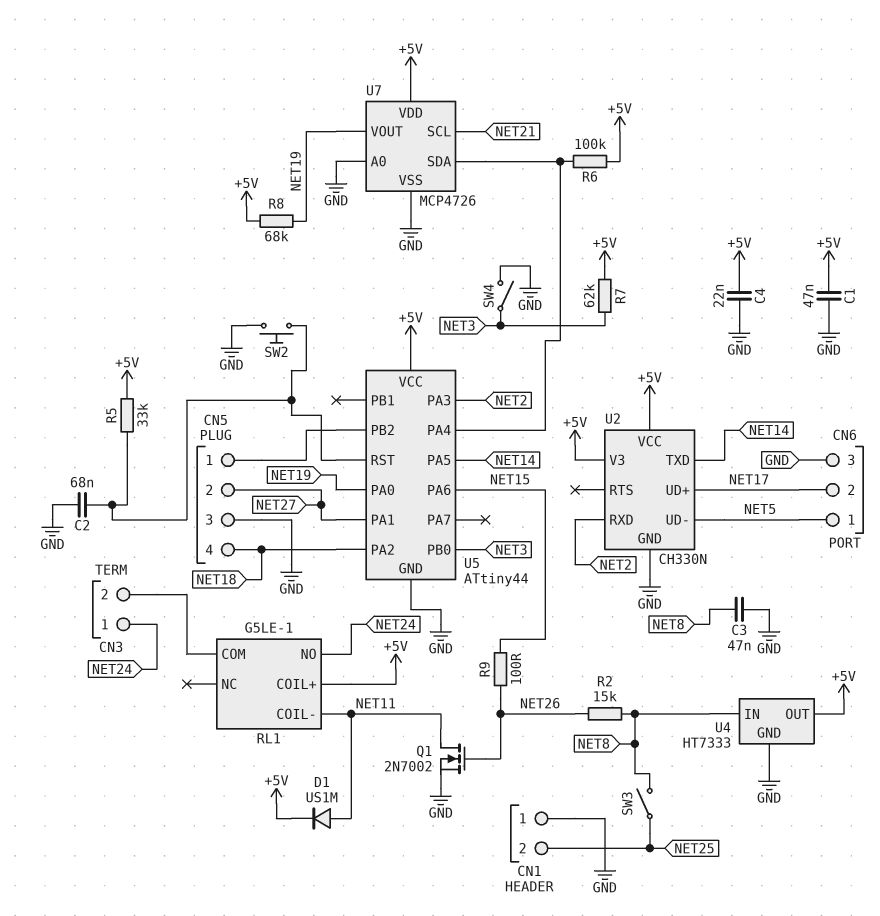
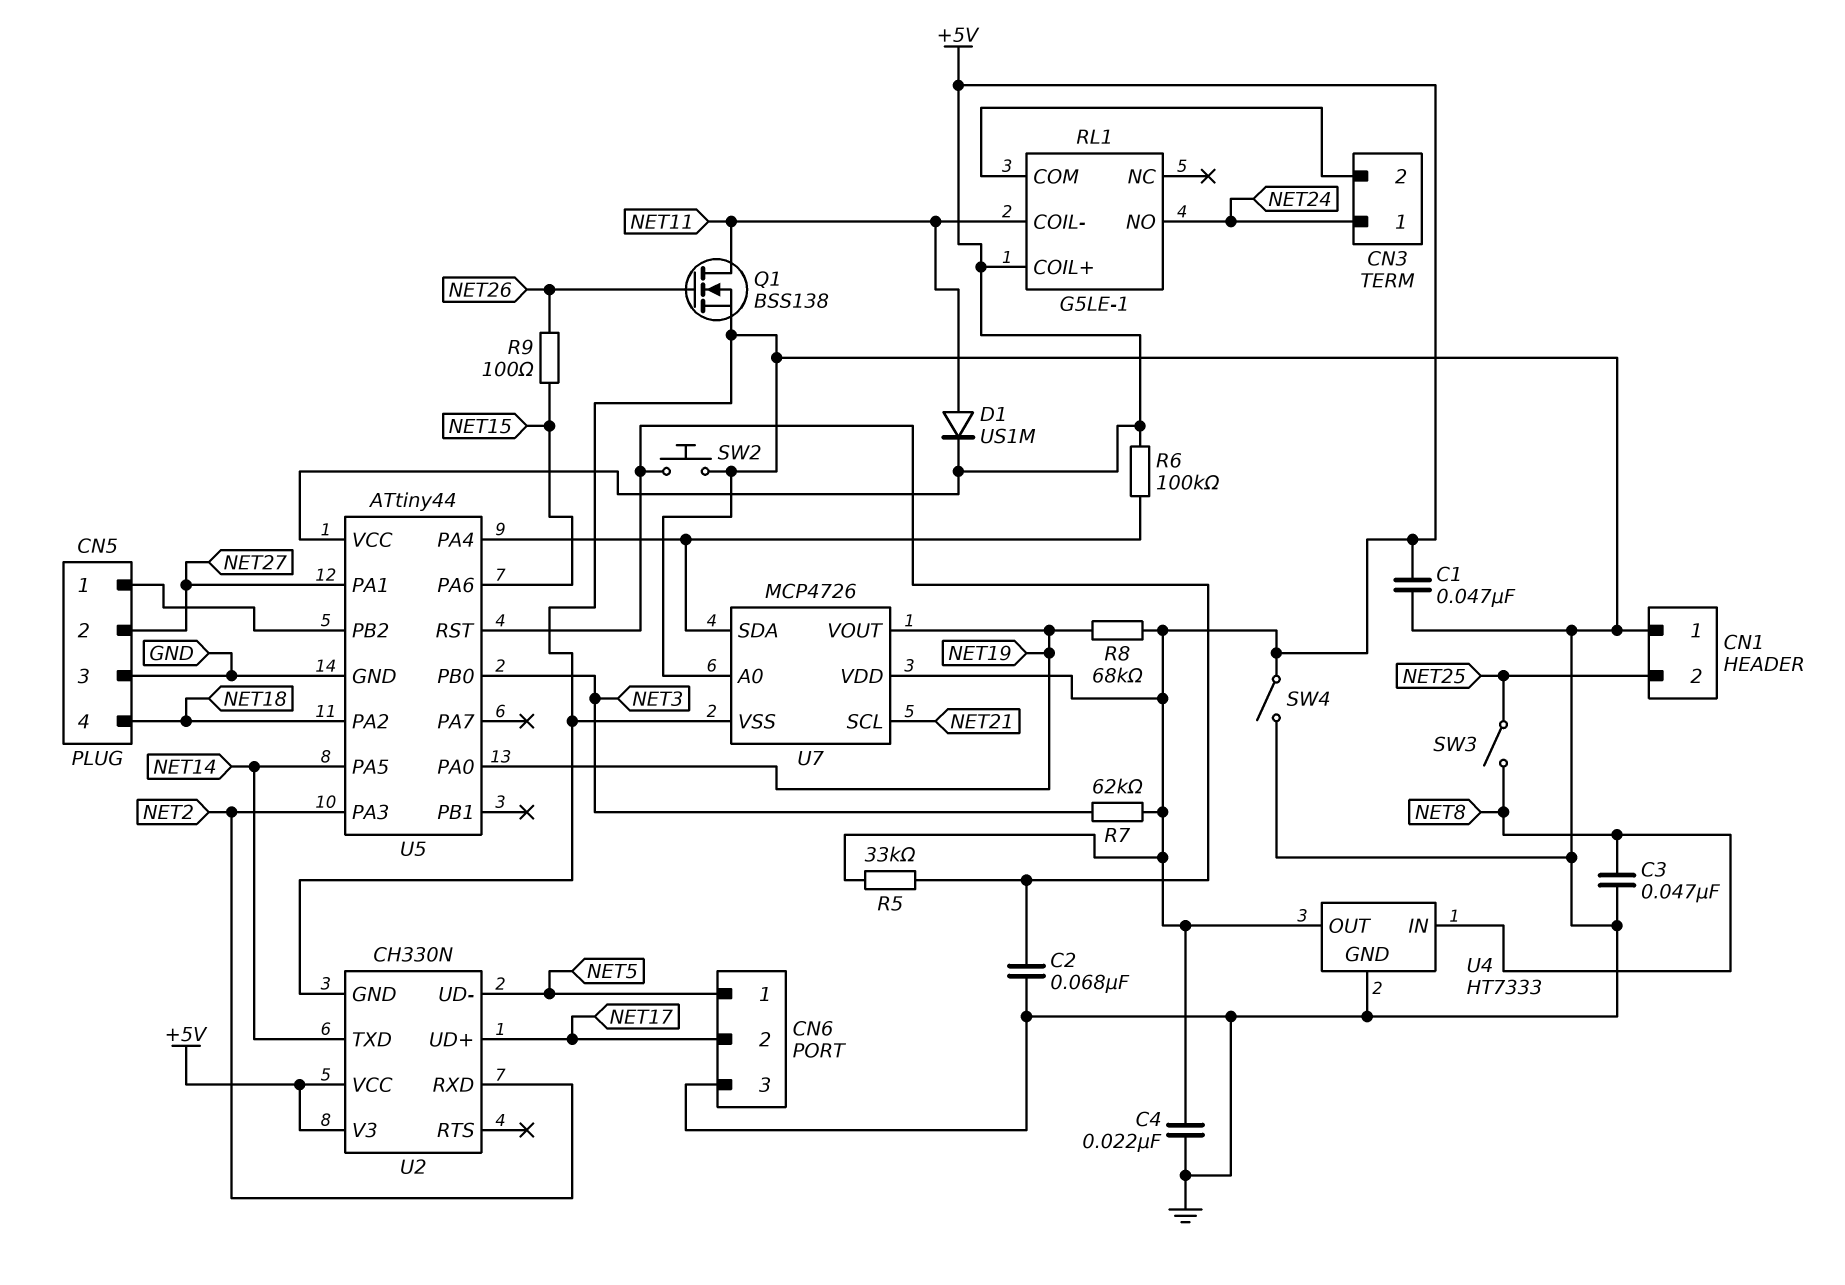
Q1: NMOS 2N7002 (G NET26, D NET11, S GND) -> NMOS BSS138 (G NET26, D NET11, S GND)
R2: 15k (NET8, NET26) -> none
SW4: switch (GND, NET3) -> switch (+5V, GND)

